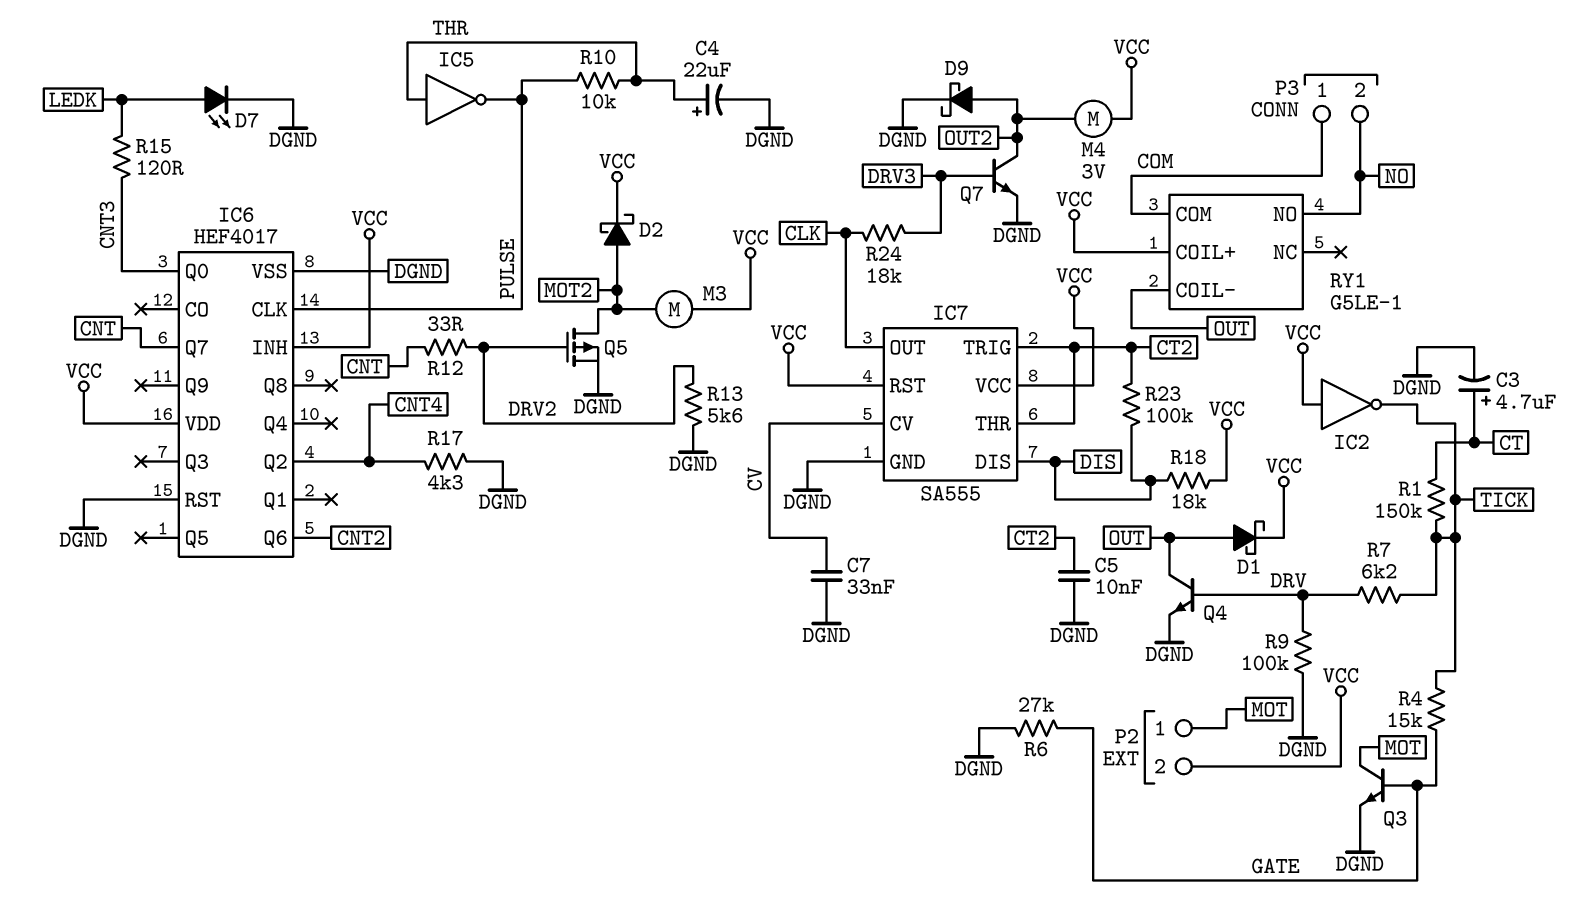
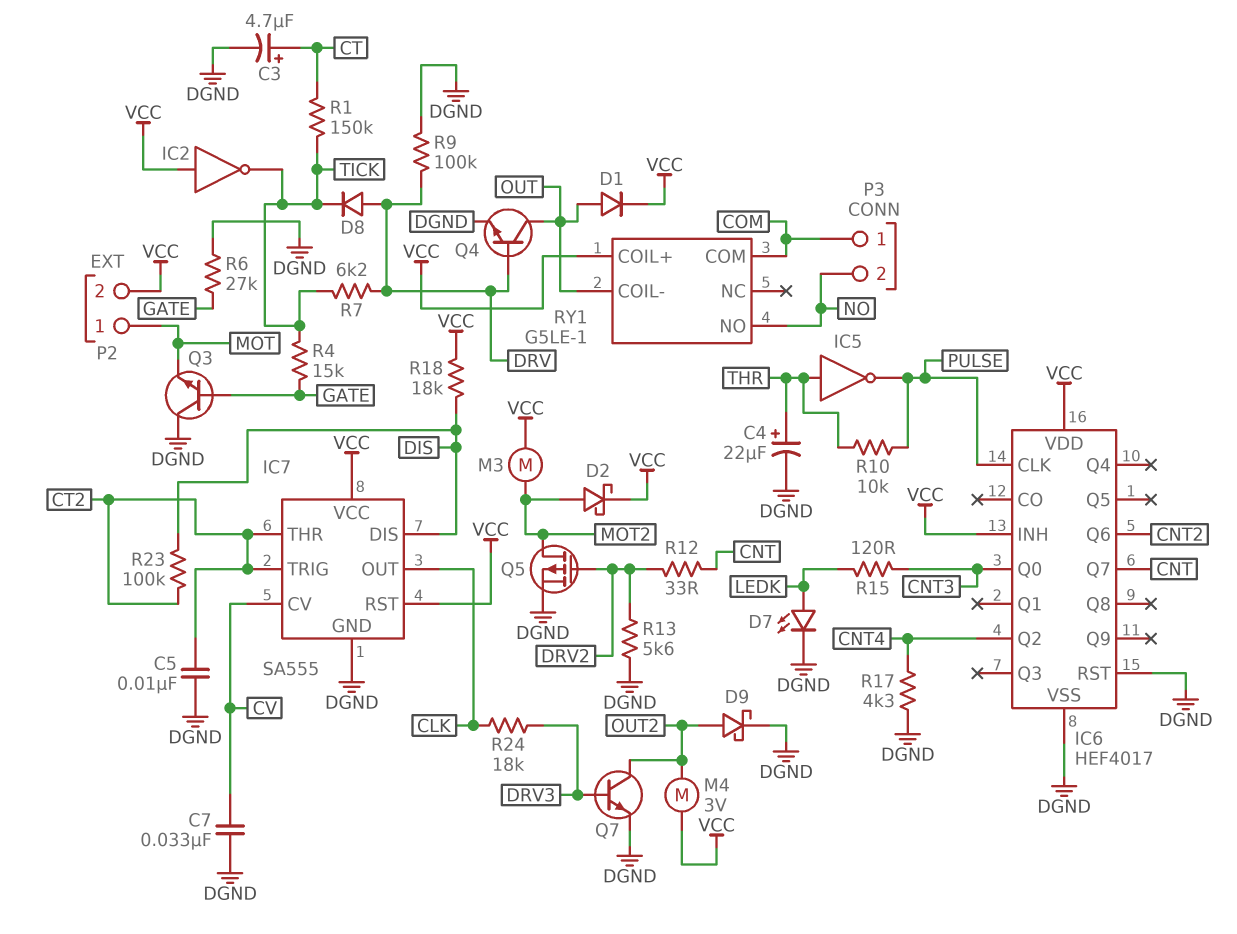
D1: schottky (A OUT, K VCC) -> diode (A OUT, K VCC)
D8: none -> diode (A DRV, K TICK)
Q3: NPN (B GATE, C MOT, E DGND) -> NPN (B GATE, C DGND, E MOT)

